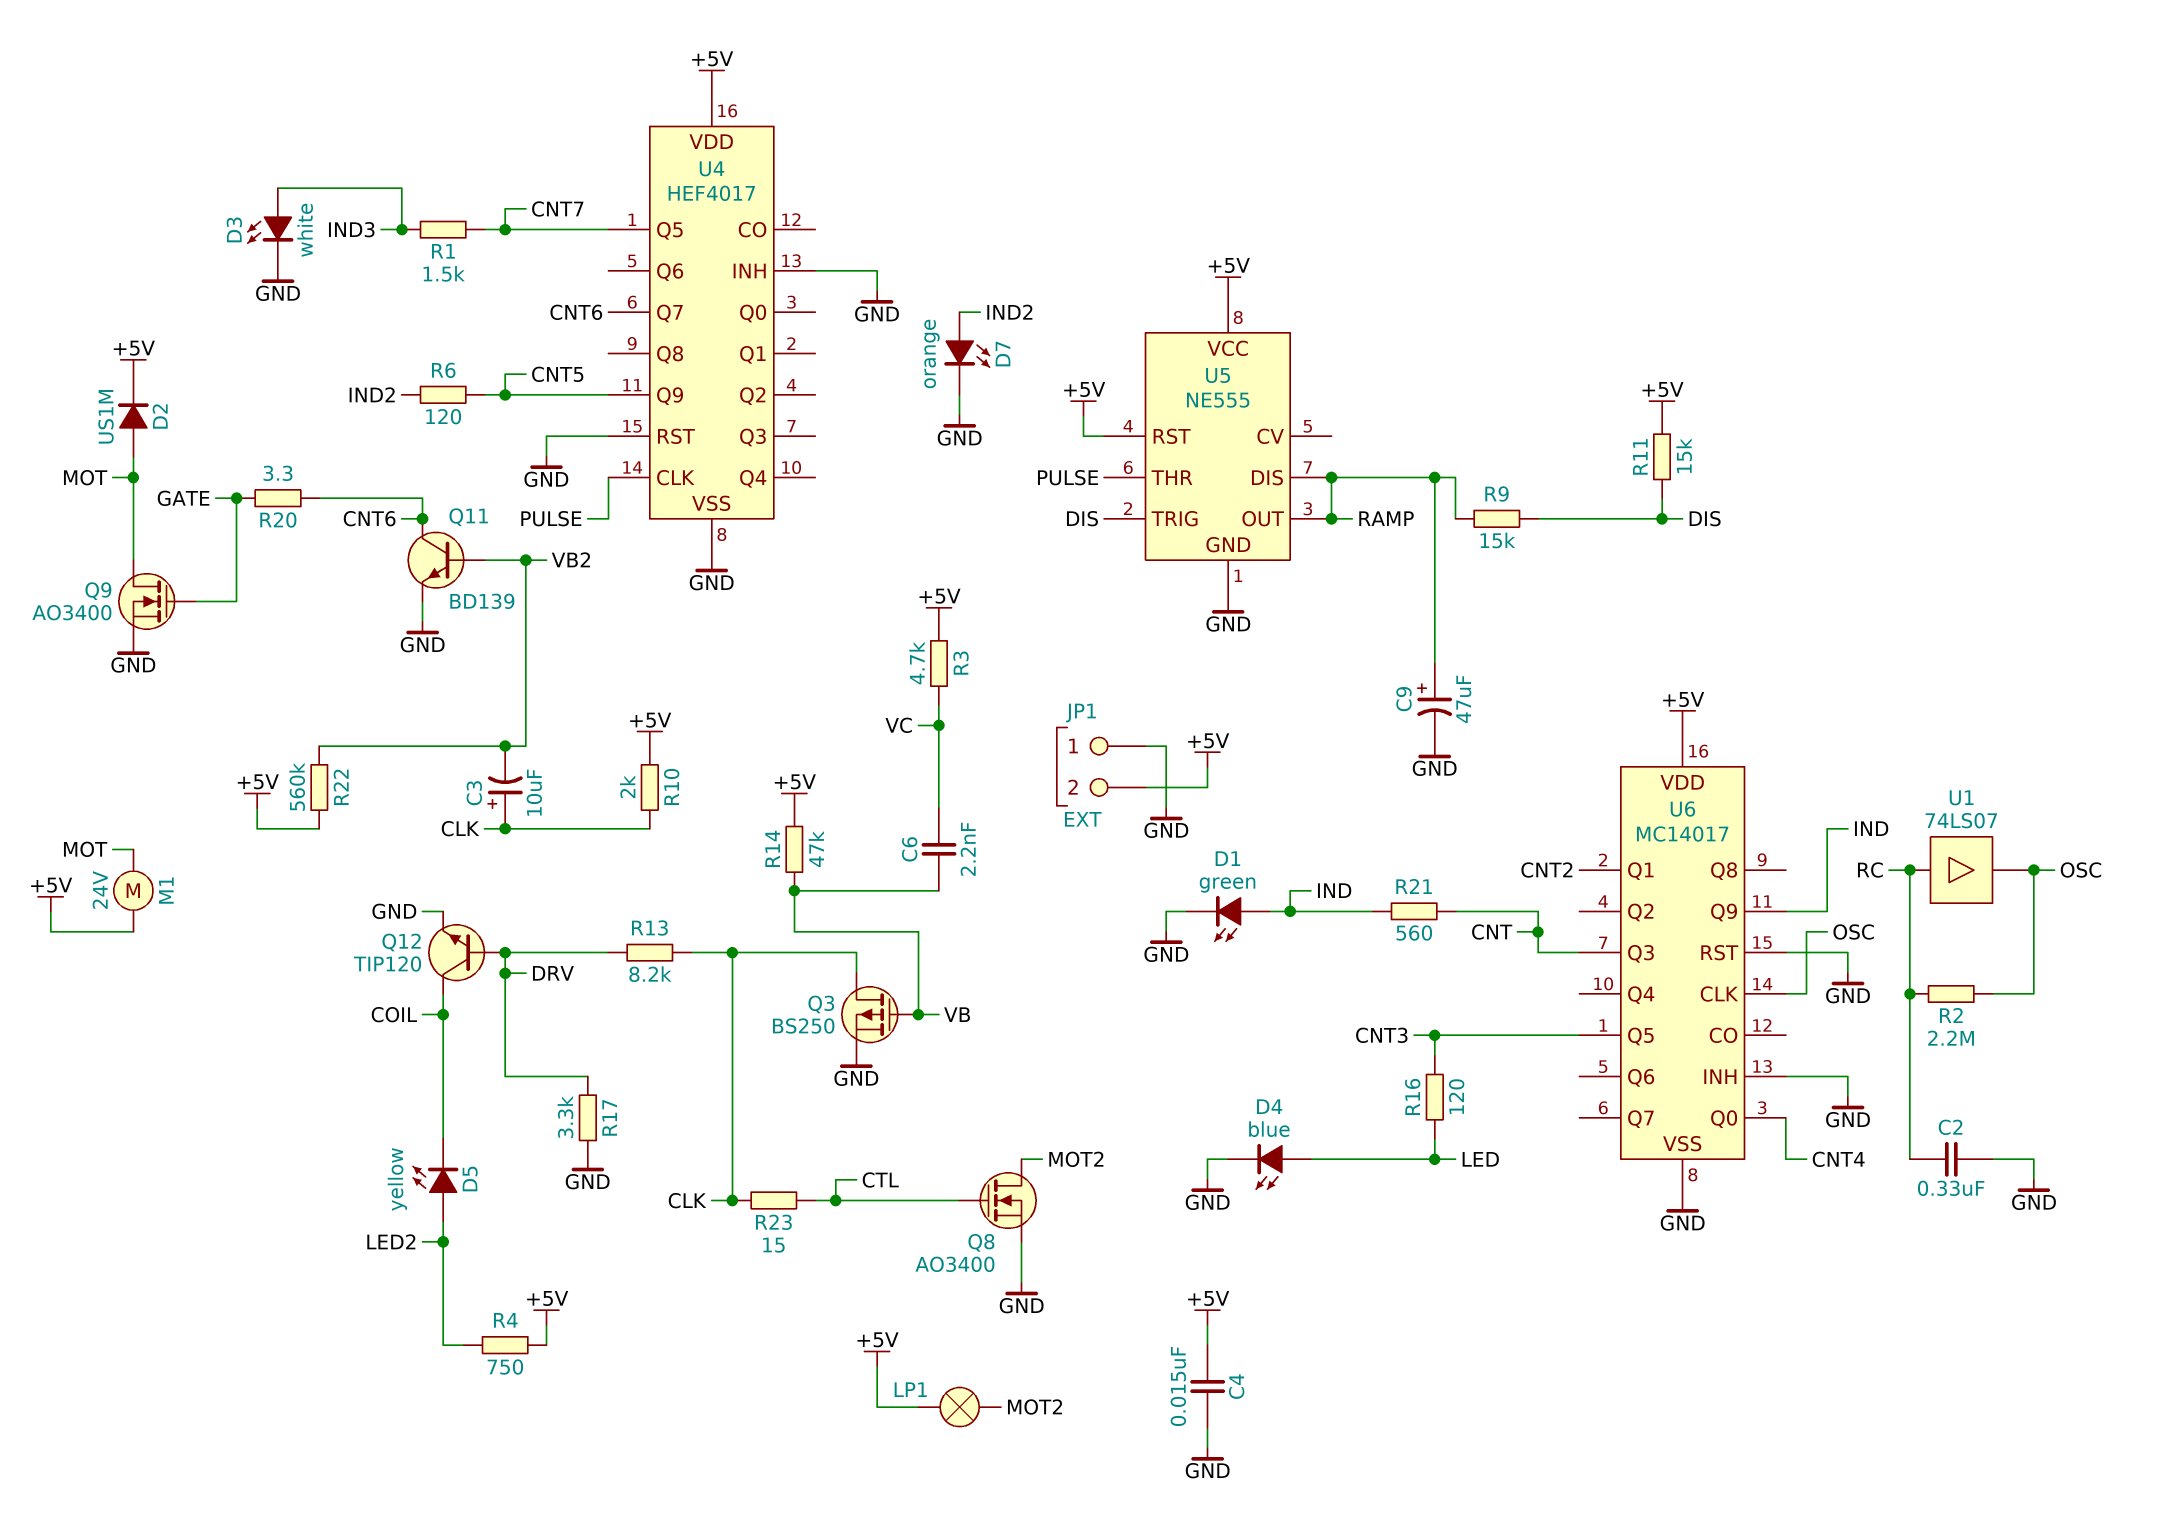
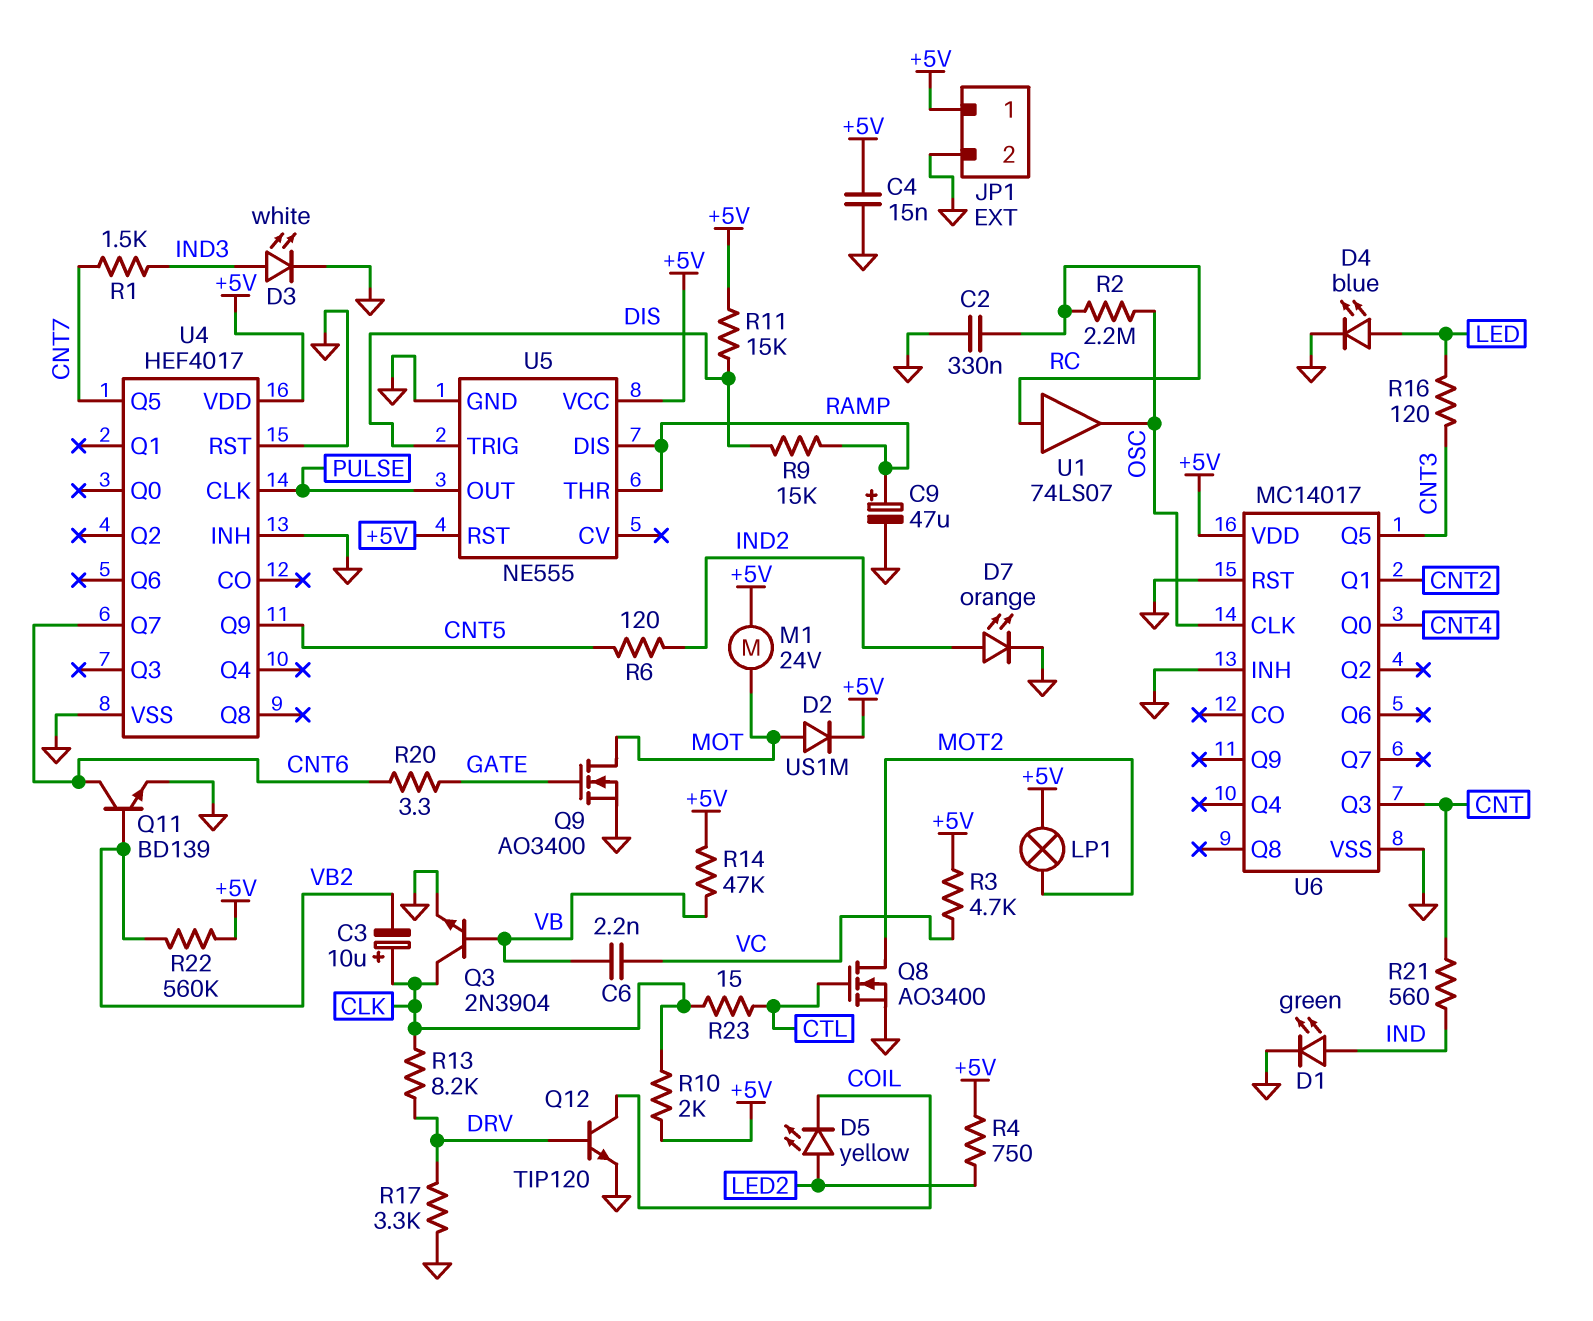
JP1 pin 1: GND -> +5V
JP1 pin 2: +5V -> GND
Q3: PMOS BS250 (G VB, D CLK, S GND) -> NPN 2N3904 (B VB, C CLK, E GND)
U5 pin OUT: RAMP -> PULSE
U5 pin THR: PULSE -> RAMP
U6 pin Q9: IND -> none

